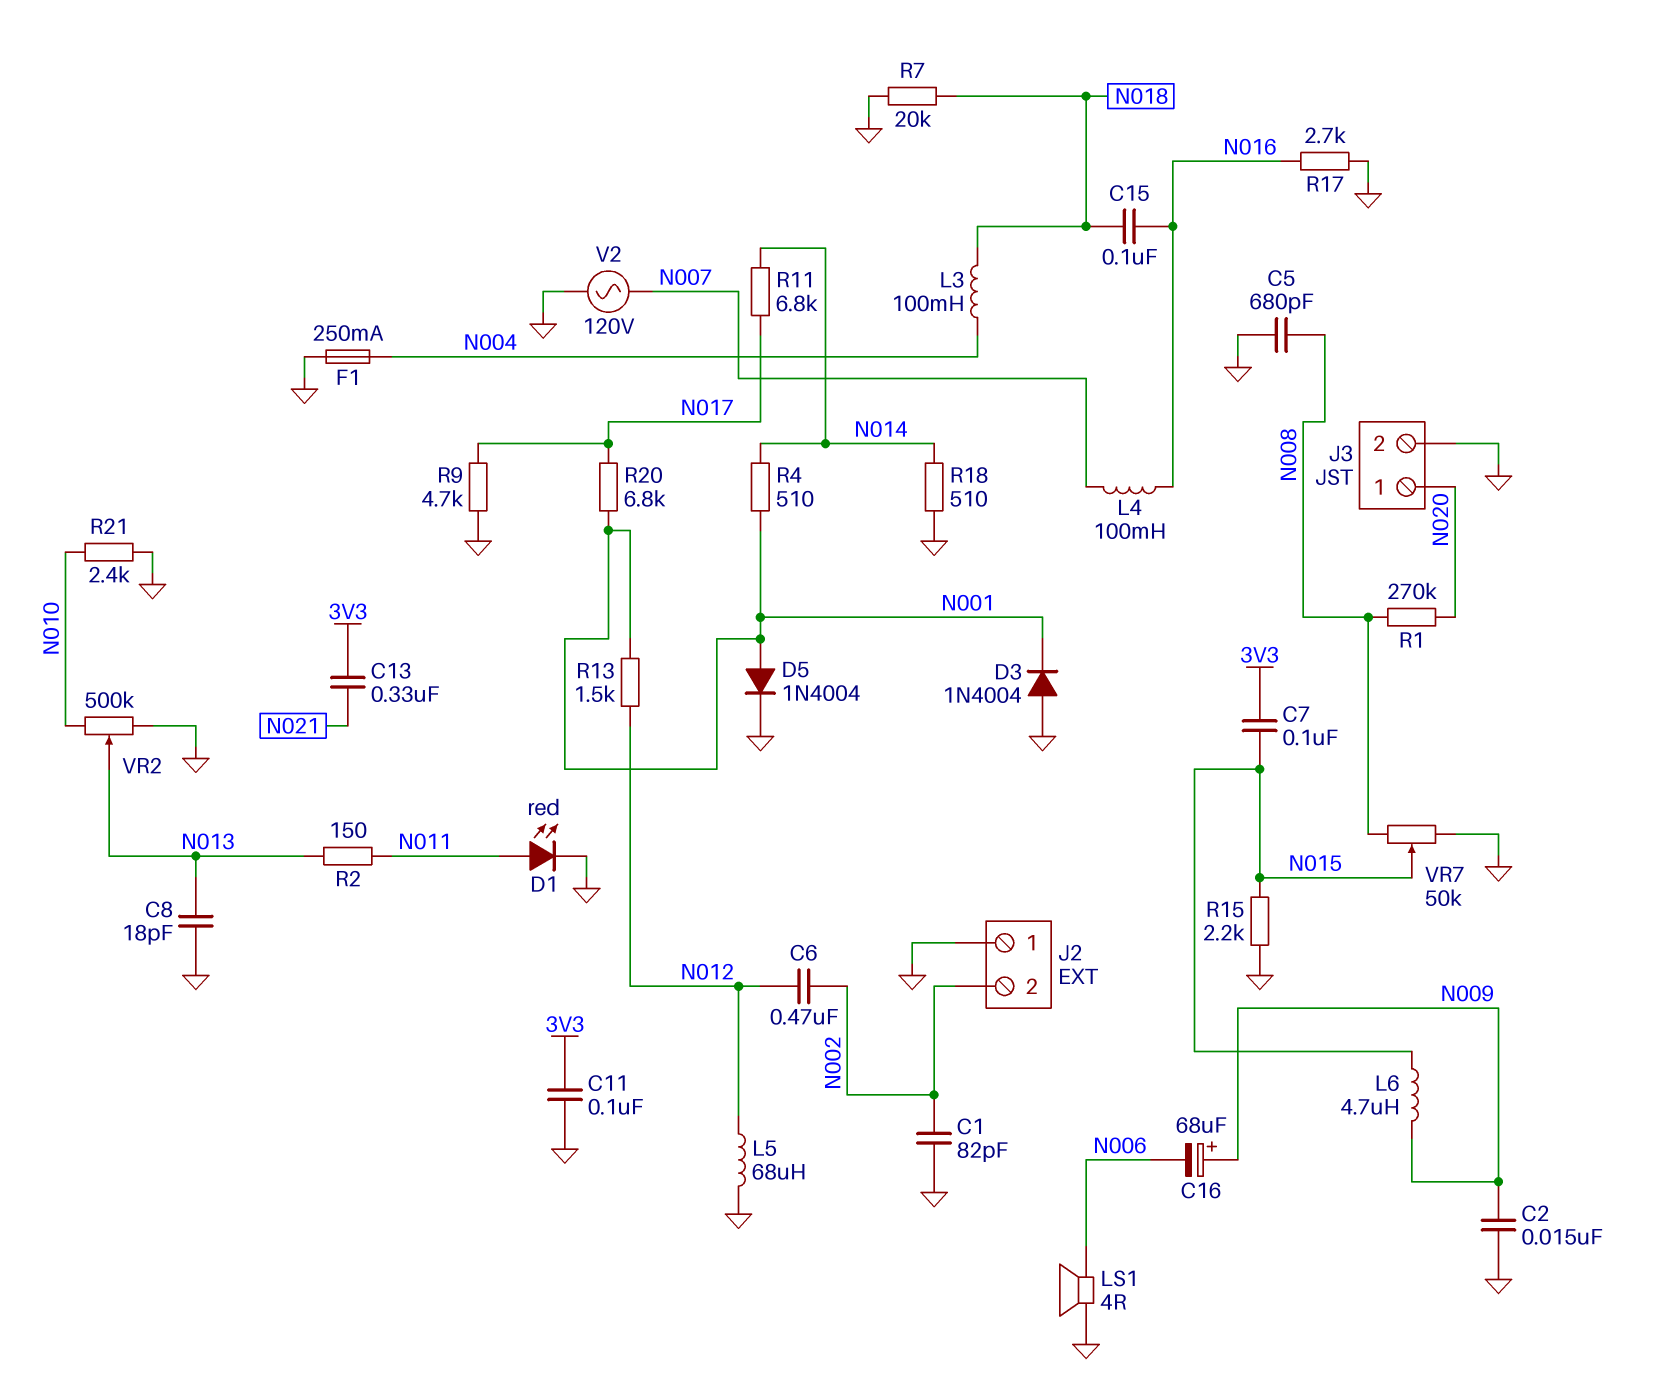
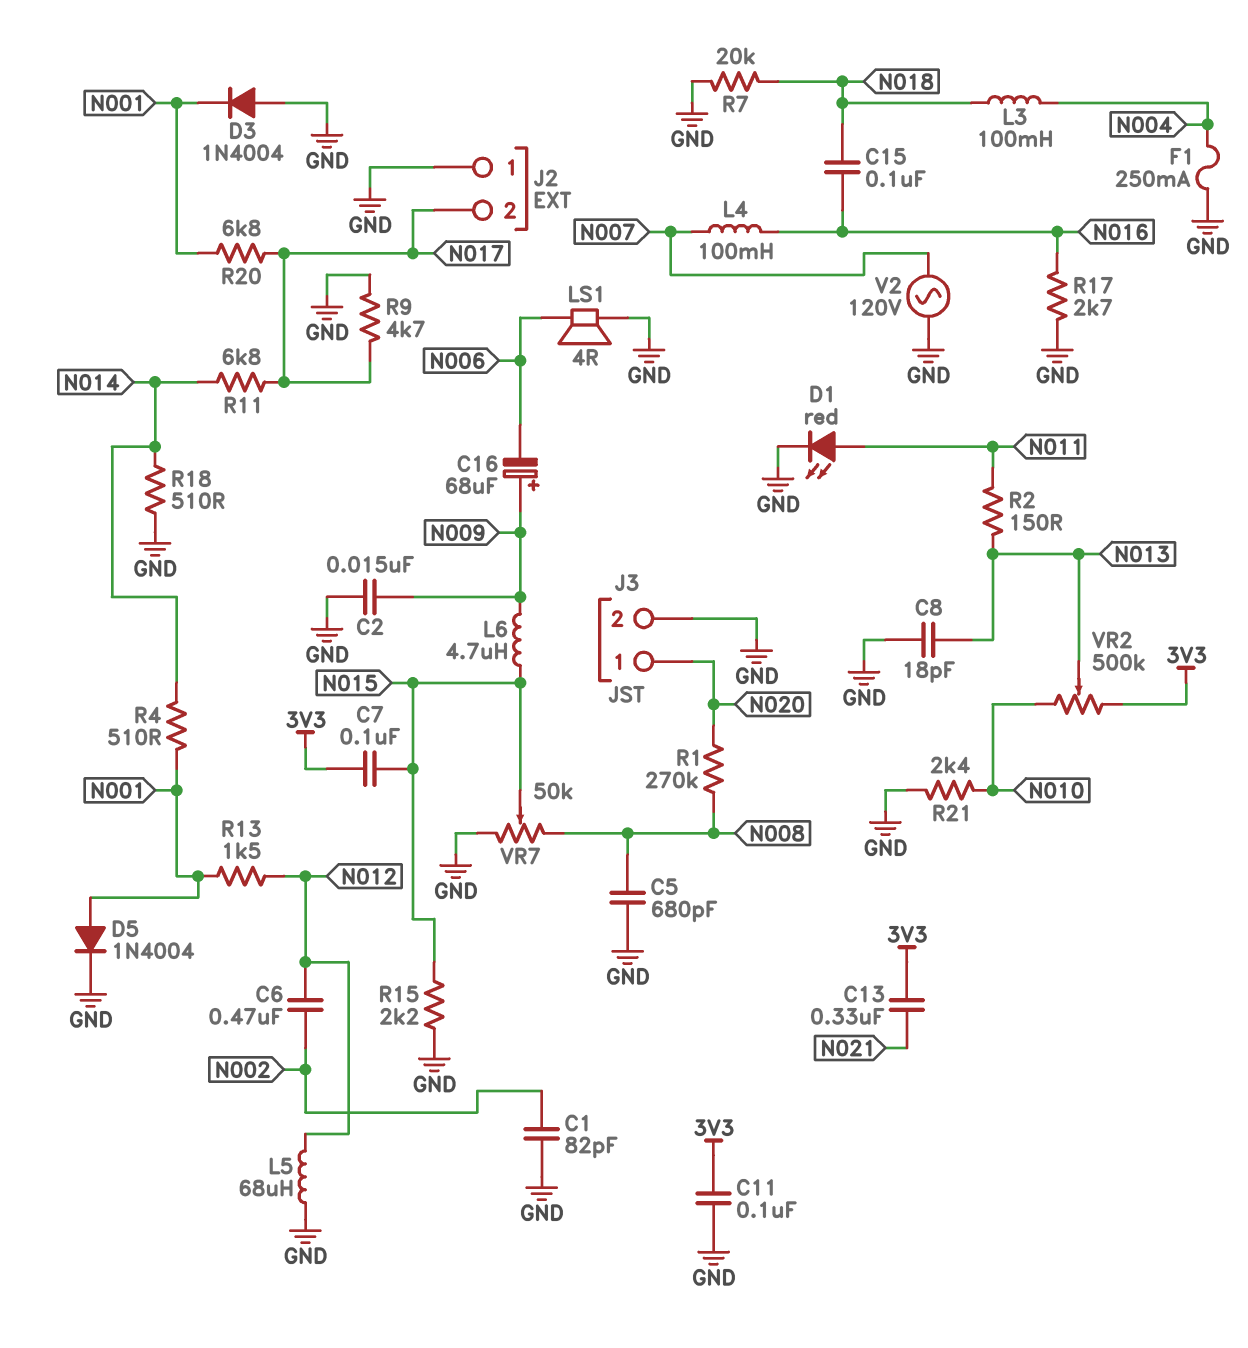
J2 pin 2: N002 -> N017
VR2: 500k (GND, N010, wiper N013) -> 500k (3V3, N010, wiper N013)

